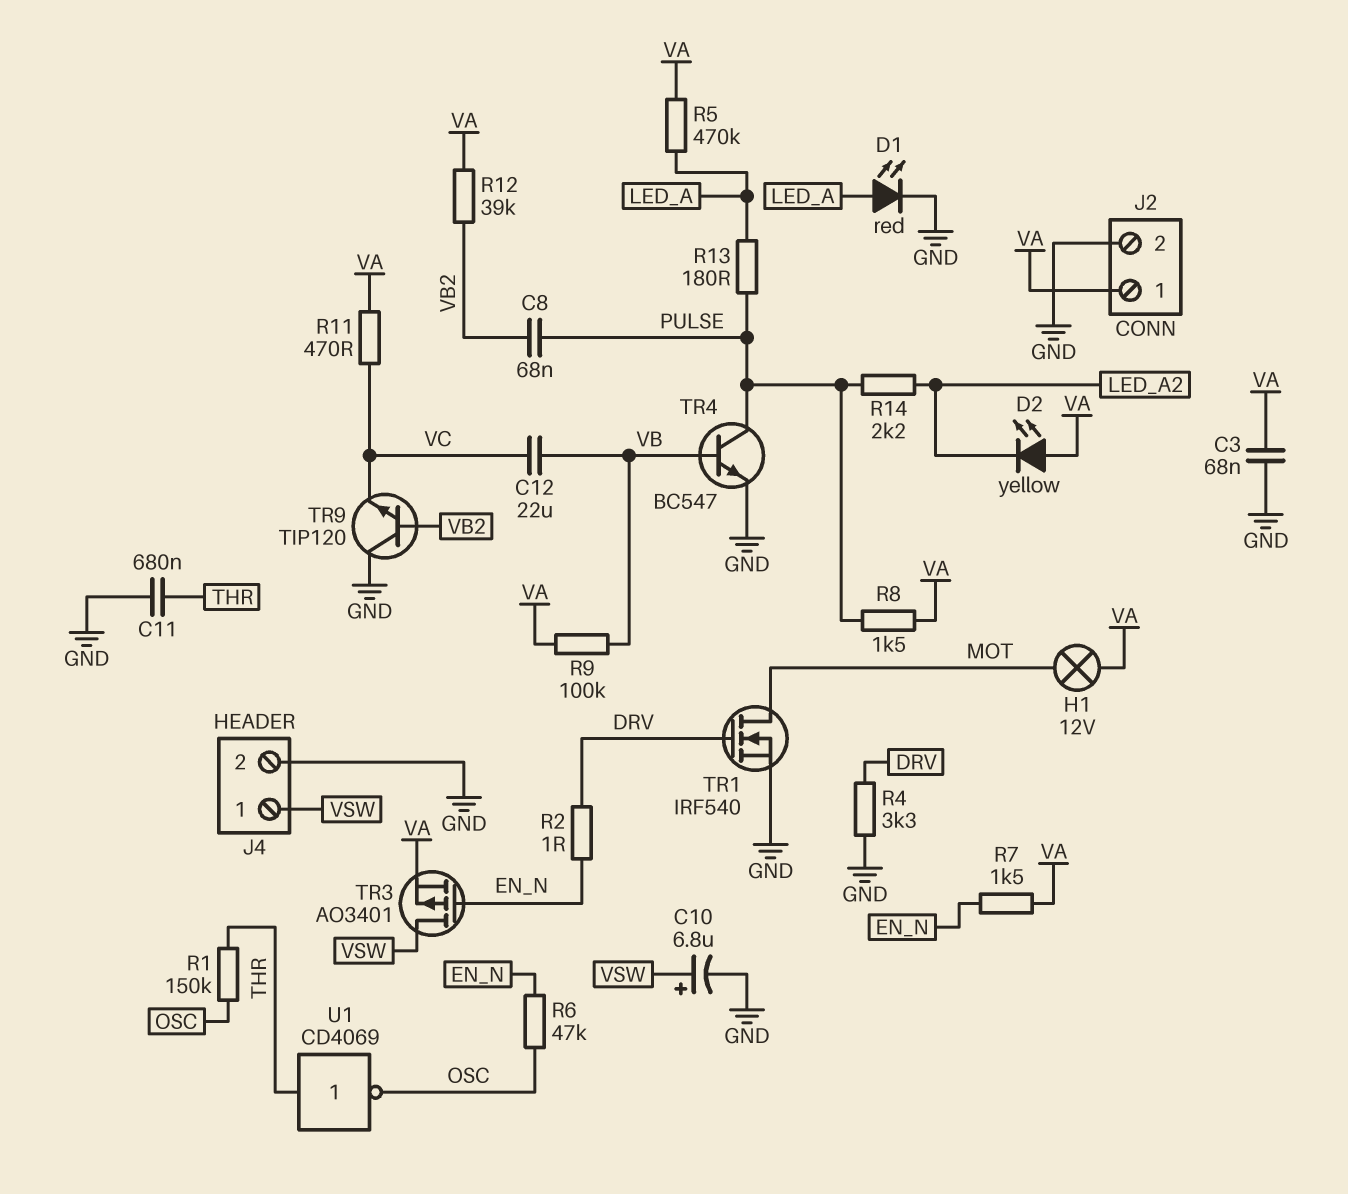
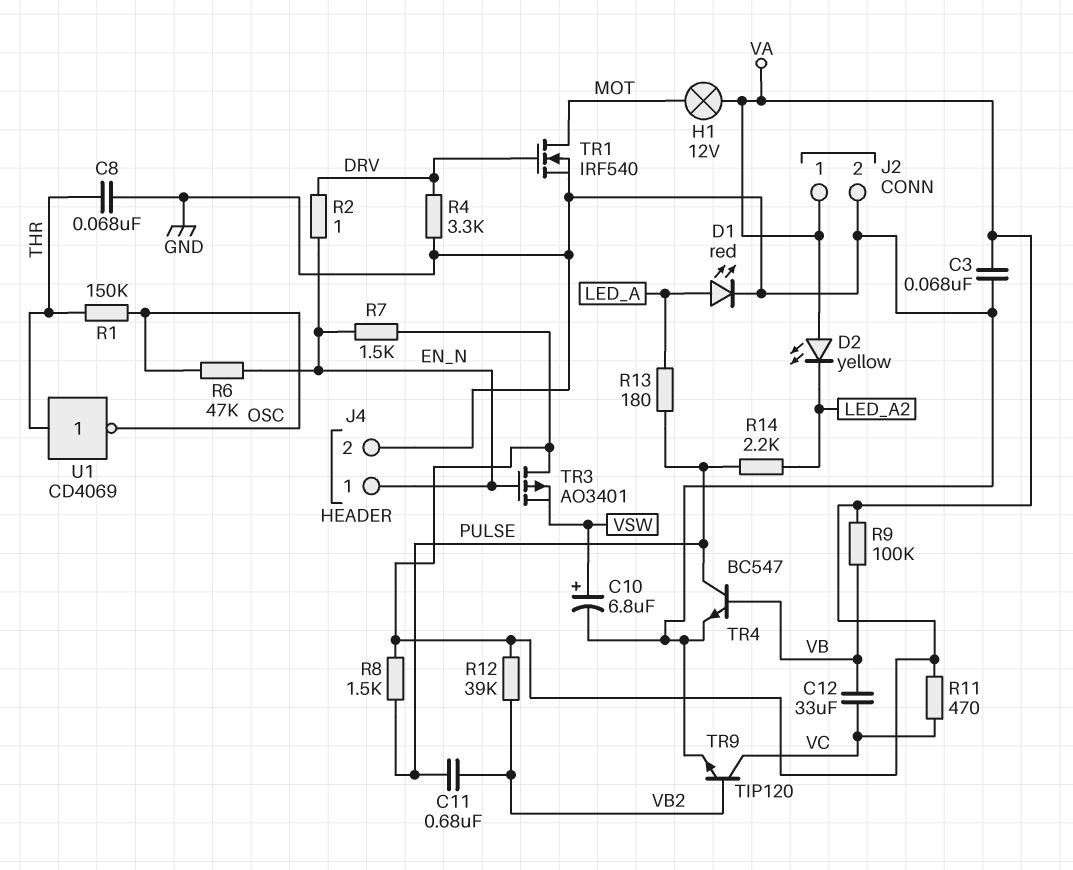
C8: 68nF (PULSE, VB2) -> 68nF (GND, THR)
C11: 680nF (GND, THR) -> 680nF (PULSE, VB2)
C12: 22uF (VB, VC) -> 33uF (VB, VC)
J4 pin 1: VSW -> EN_N
R5: 470k (LED_A, VA) -> none
TR3: PMOS AO3401 (G EN_N, D VSW, S VA) -> PMOS AO3401 (G EN_N, D VA, S VSW)
TR9: NPN TIP120 (B VB2, C GND, E VC) -> NPN TIP120 (B VB2, C VC, E GND)

